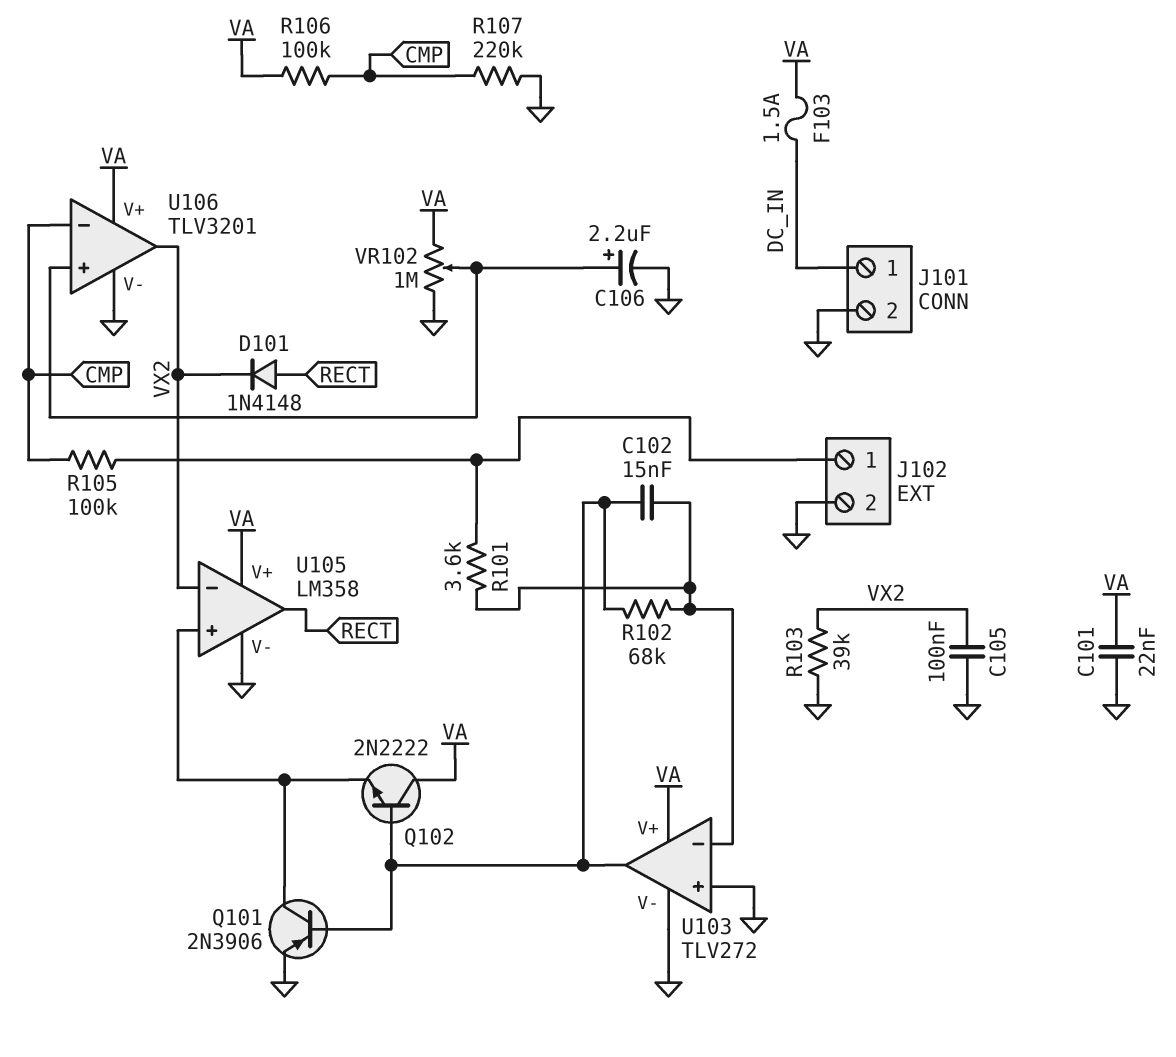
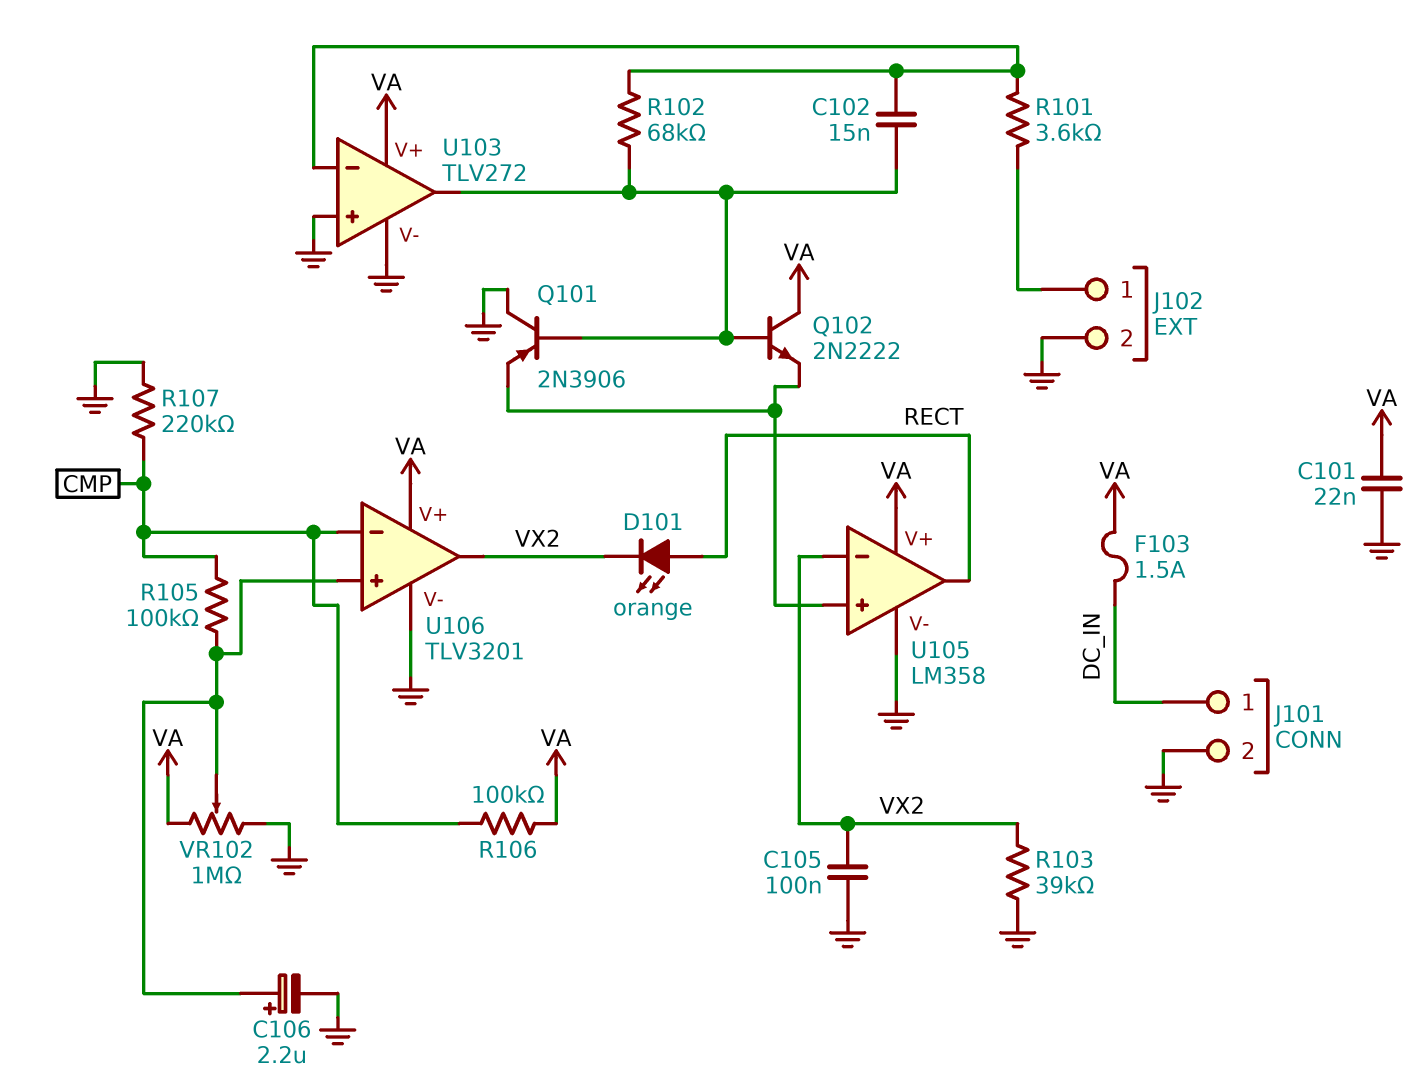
D101: diode 1N4148 (A RECT, K VX2) -> LED orange (A RECT, K VX2)
Q101: PNP 2N3906 (B U103/out, C U105/in+, E GND) -> PNP 2N3906 (B U103/out, C GND, E U105/in+)
R105: 100k (CMP, J102/1) -> 100k (CMP, U106/in+)

